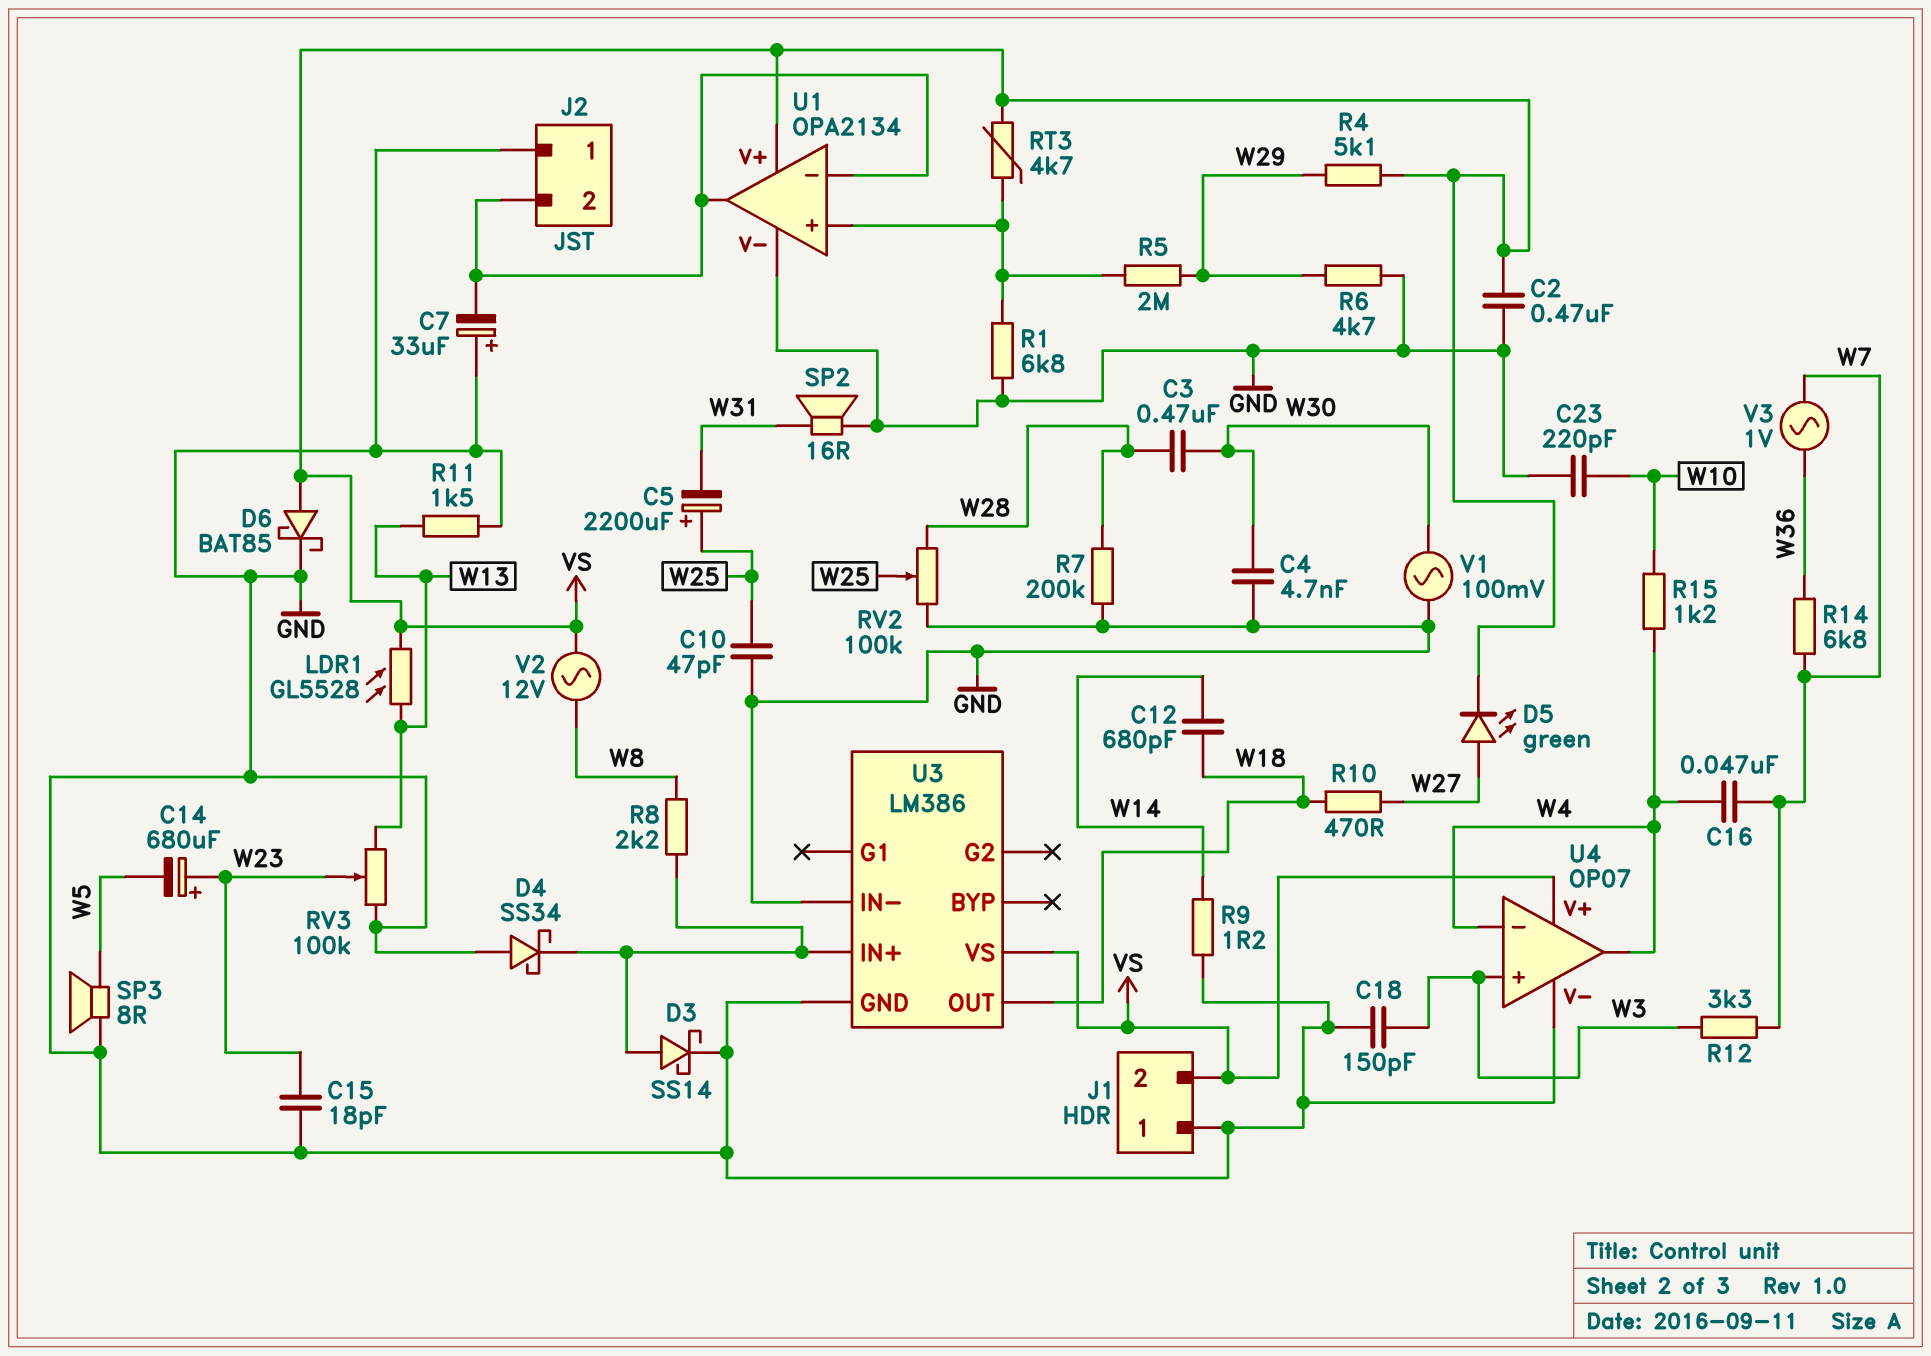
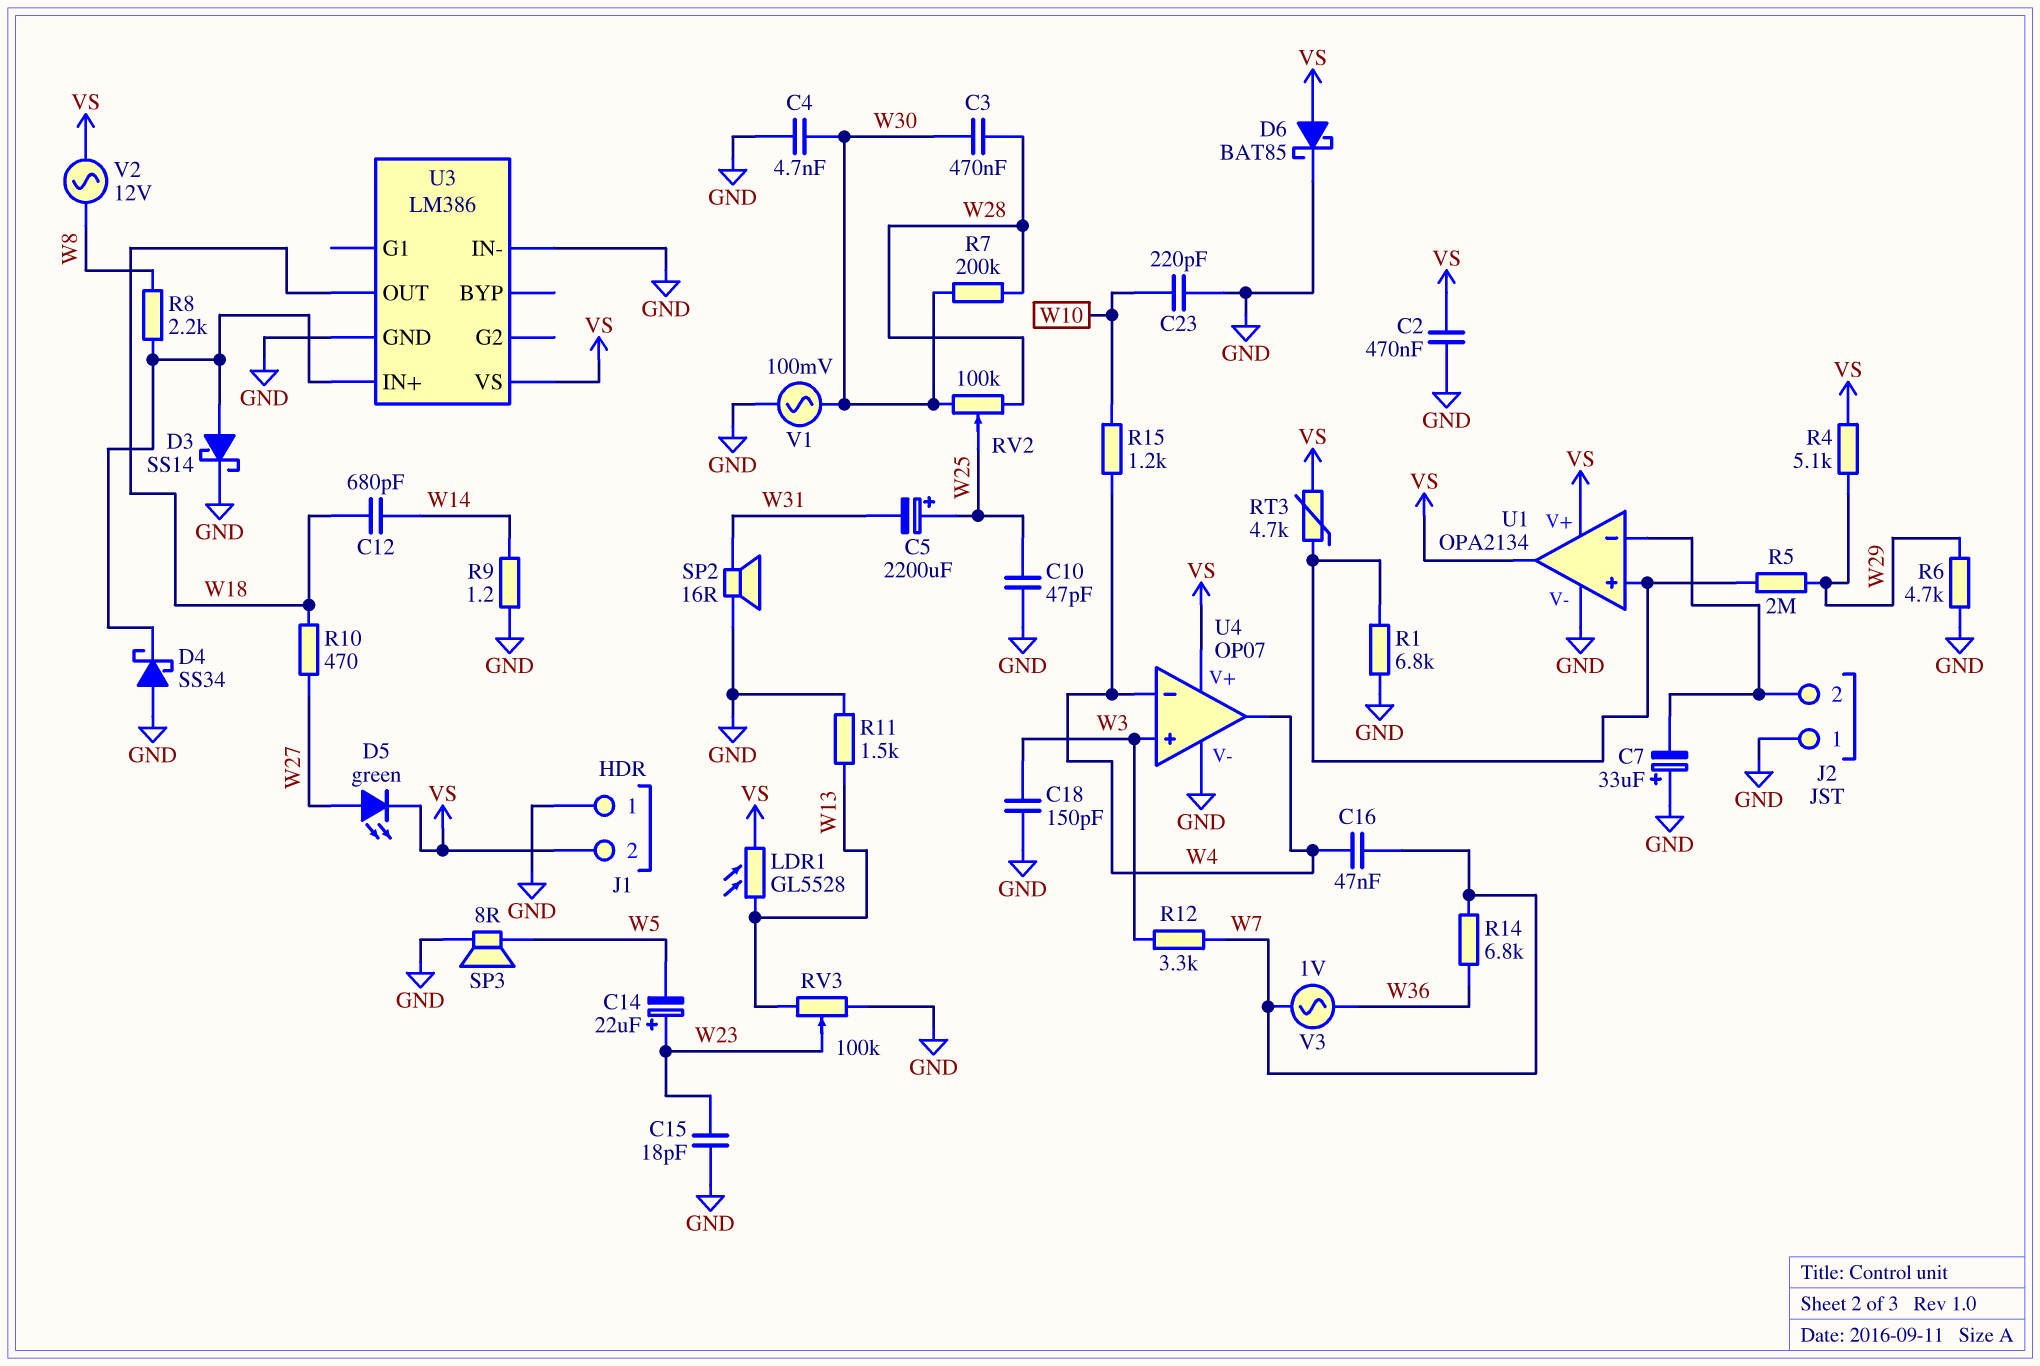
C14: 680uF (plus W23, minus W5) -> 22uF (plus W23, minus W5)
R7: 200k (GND, W28) -> 200k (W28, W30)
RV2: 100k (GND, W28, wiper W25) -> 100k (W28, W30, wiper W25)
U1 pin out: J2/2 -> VS

